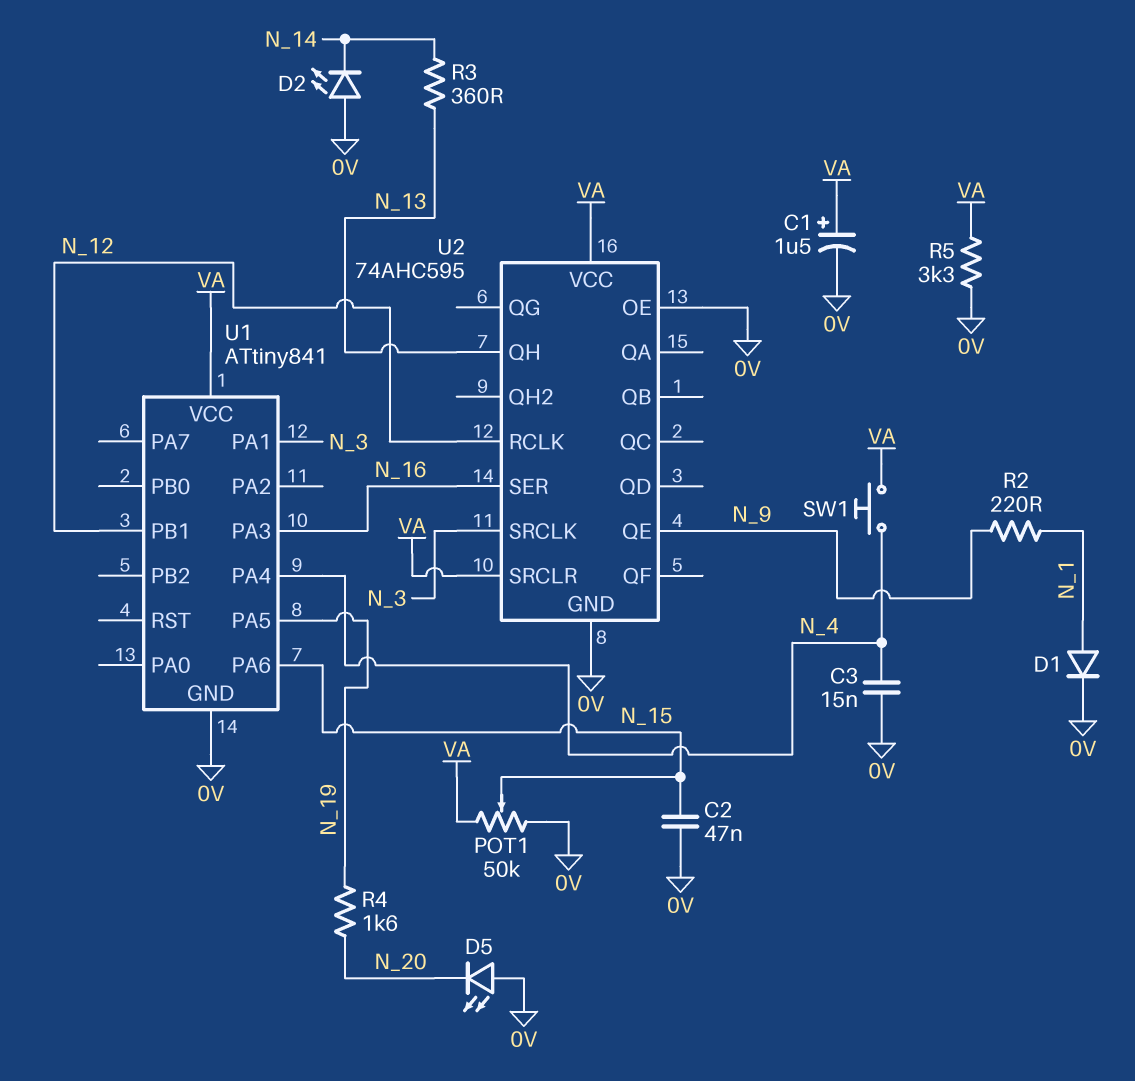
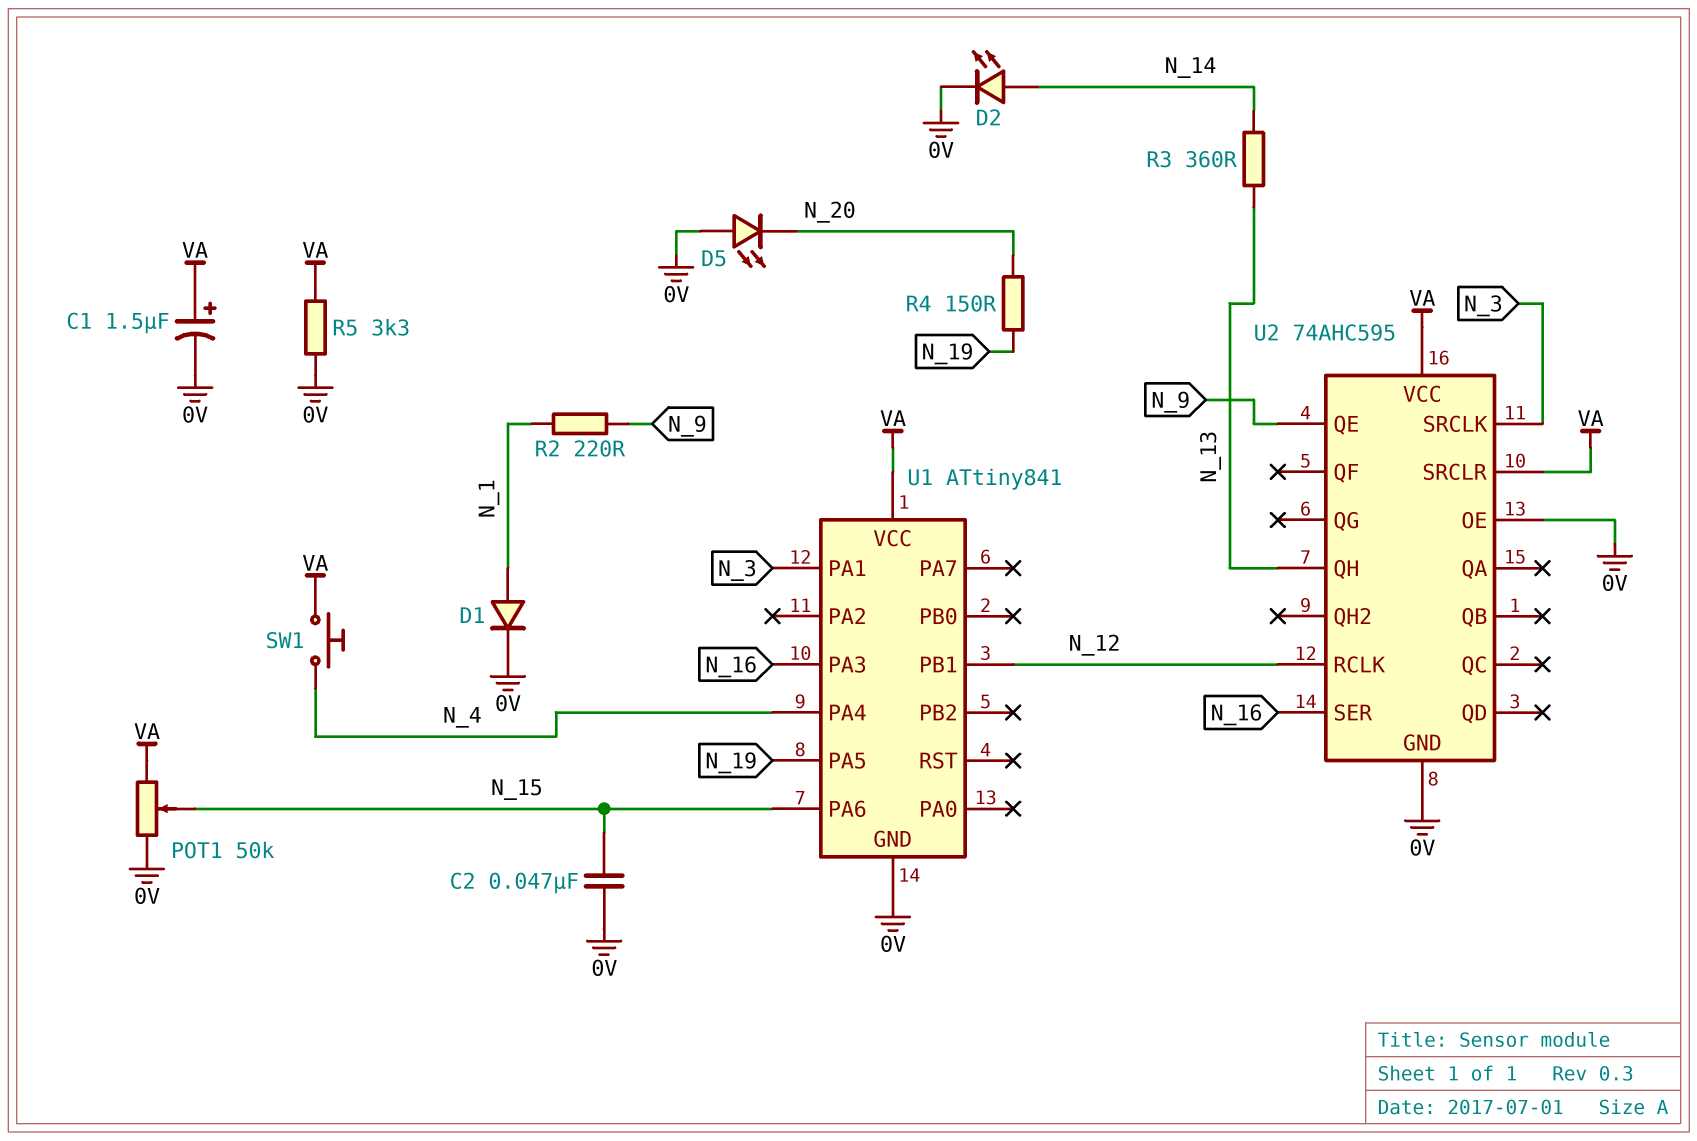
C3: 15nF (0V, N_4) -> none
D2: LED (A 0V, K N_14) -> LED (A N_14, K 0V)
R4: 1.6k (N_19, N_20) -> 150 (N_19, N_20)

